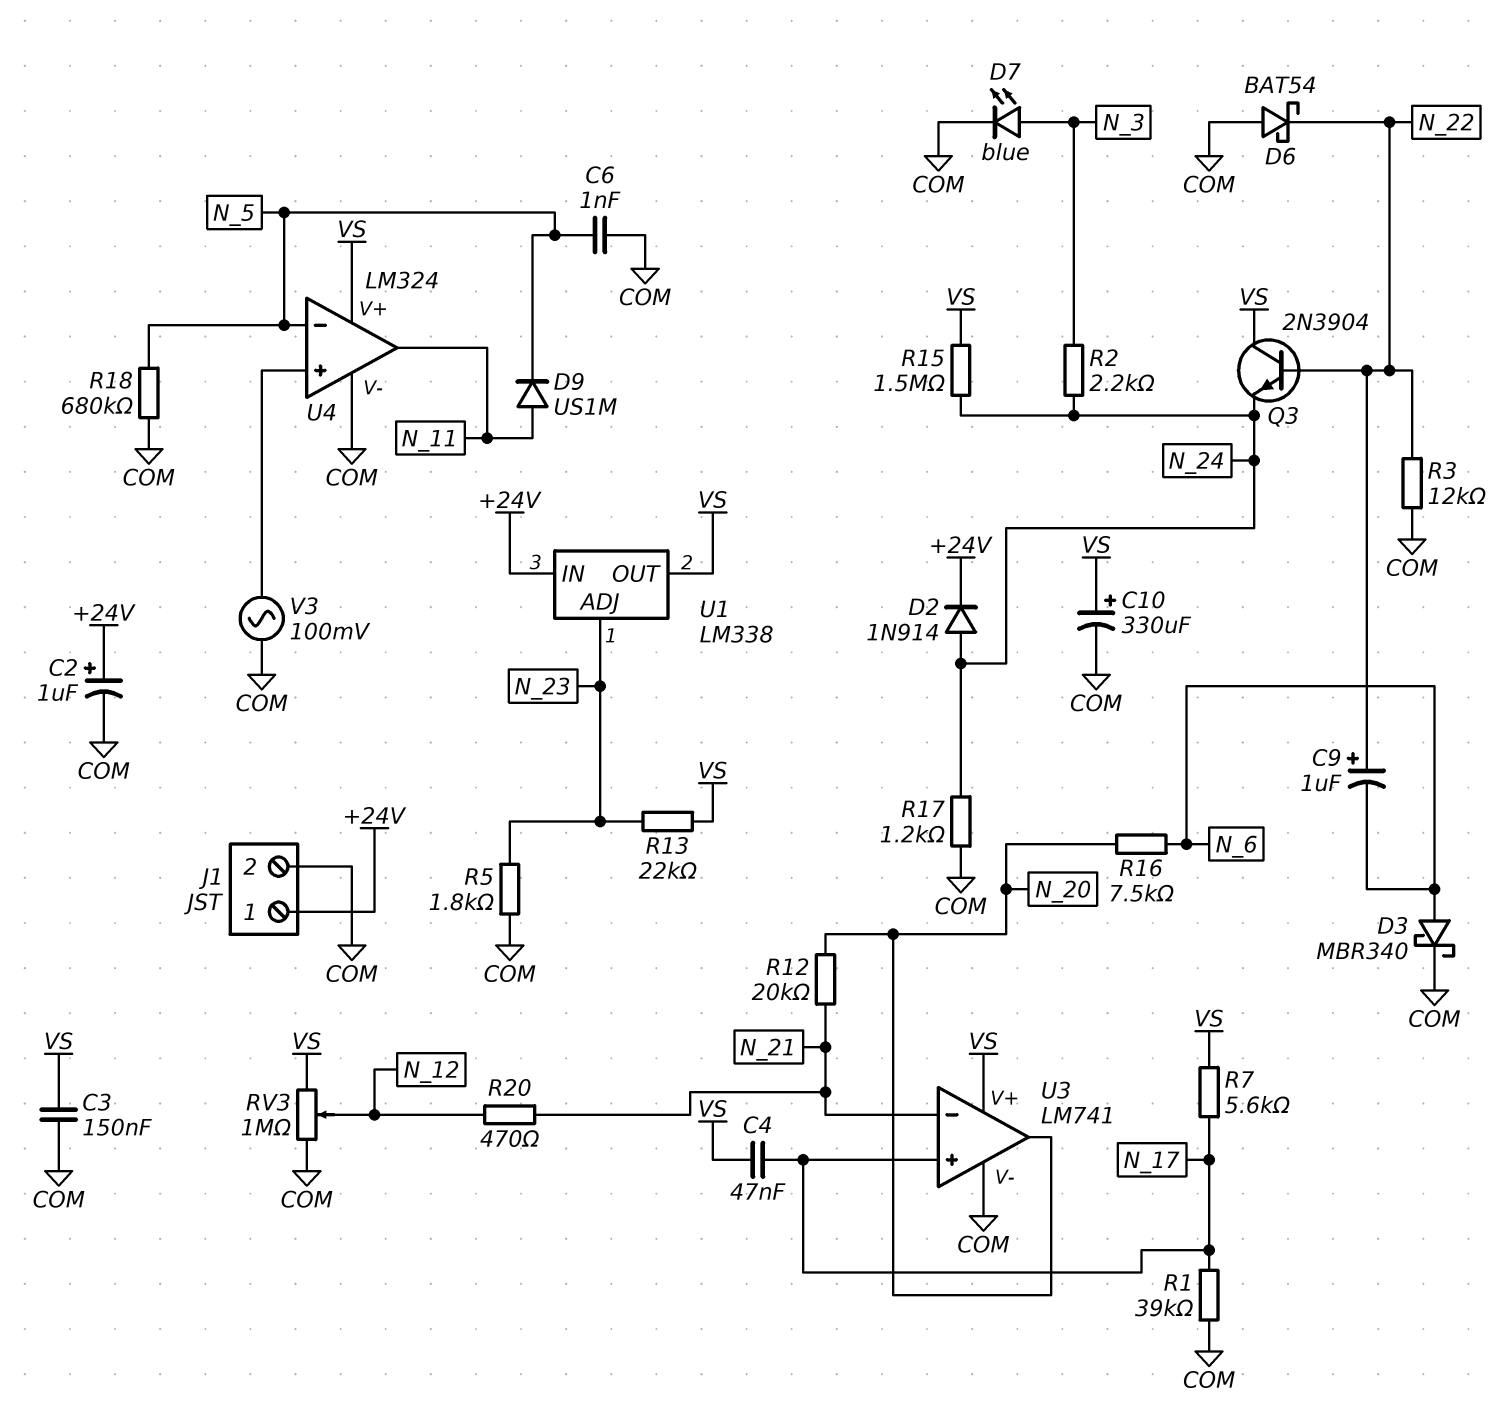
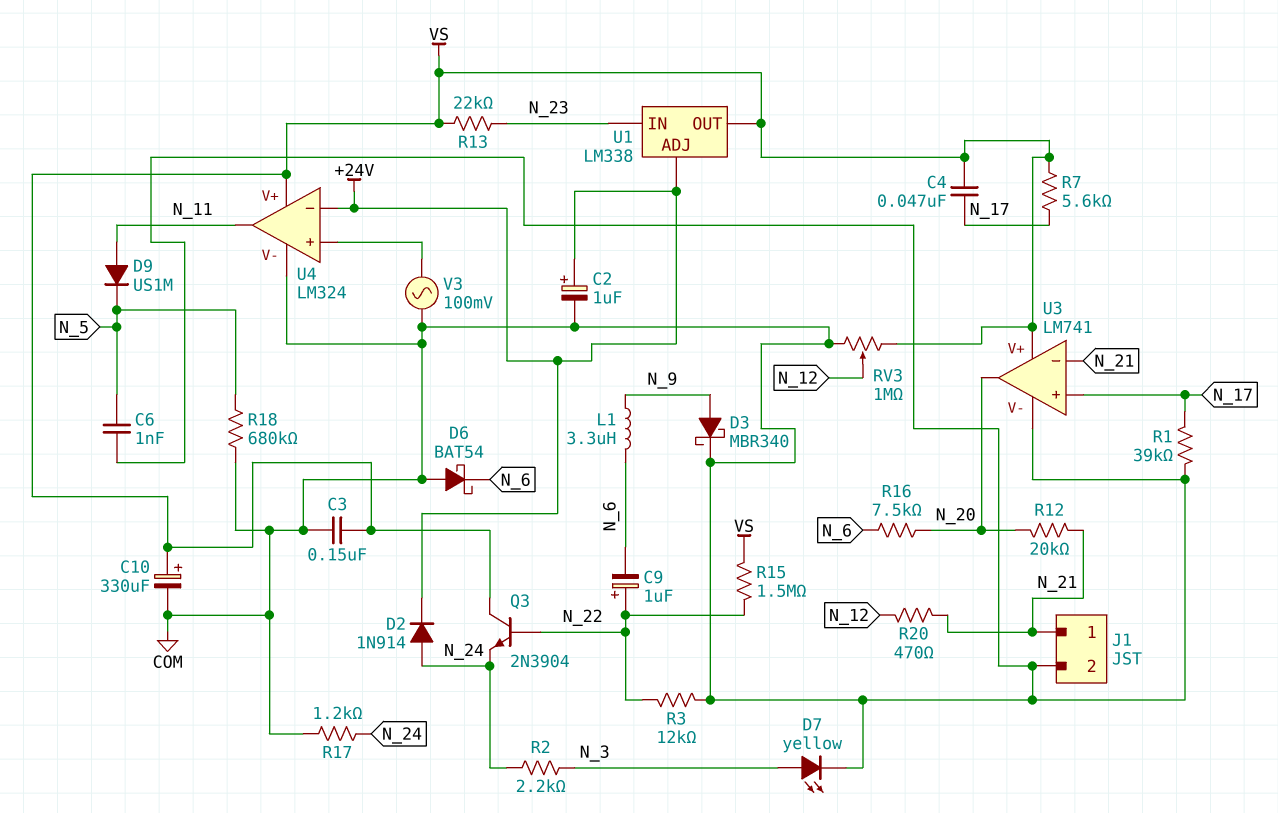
D3: schottky MBR340 (A N_6, K COM) -> schottky MBR340 (A N_9, K COM)
D6: schottky BAT54 (A COM, K N_22) -> schottky BAT54 (A COM, K N_6)
D7: LED blue (A N_3, K COM) -> LED yellow (A N_3, K COM)
J1 pin 1: +24V -> N_21
L1: none -> 3.3uH (N_6, N_9)
R5: 1.8k (COM, N_23) -> none
R15: 1.5M (N_24, VS) -> 1.5M (N_22, VS)
U1 pin ADJ: N_23 -> +24V
U1 pin IN: +24V -> N_23
U4 pin in-: N_5 -> +24V

